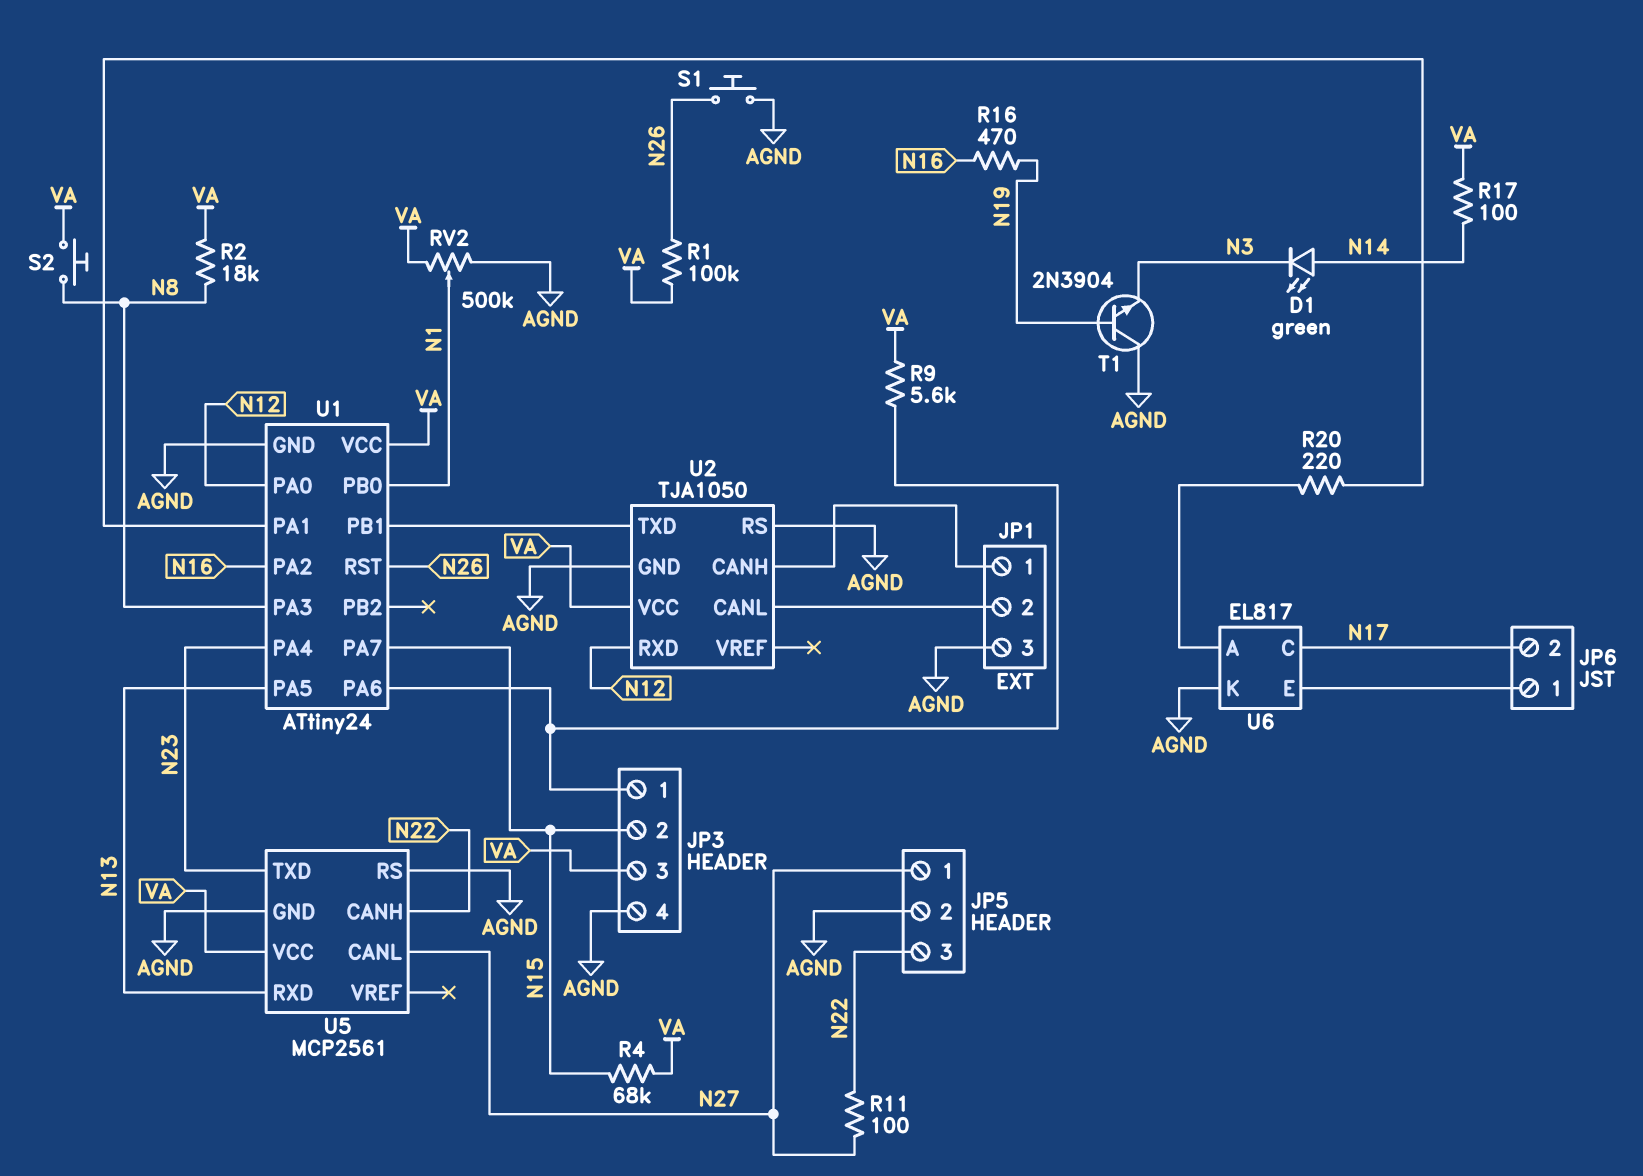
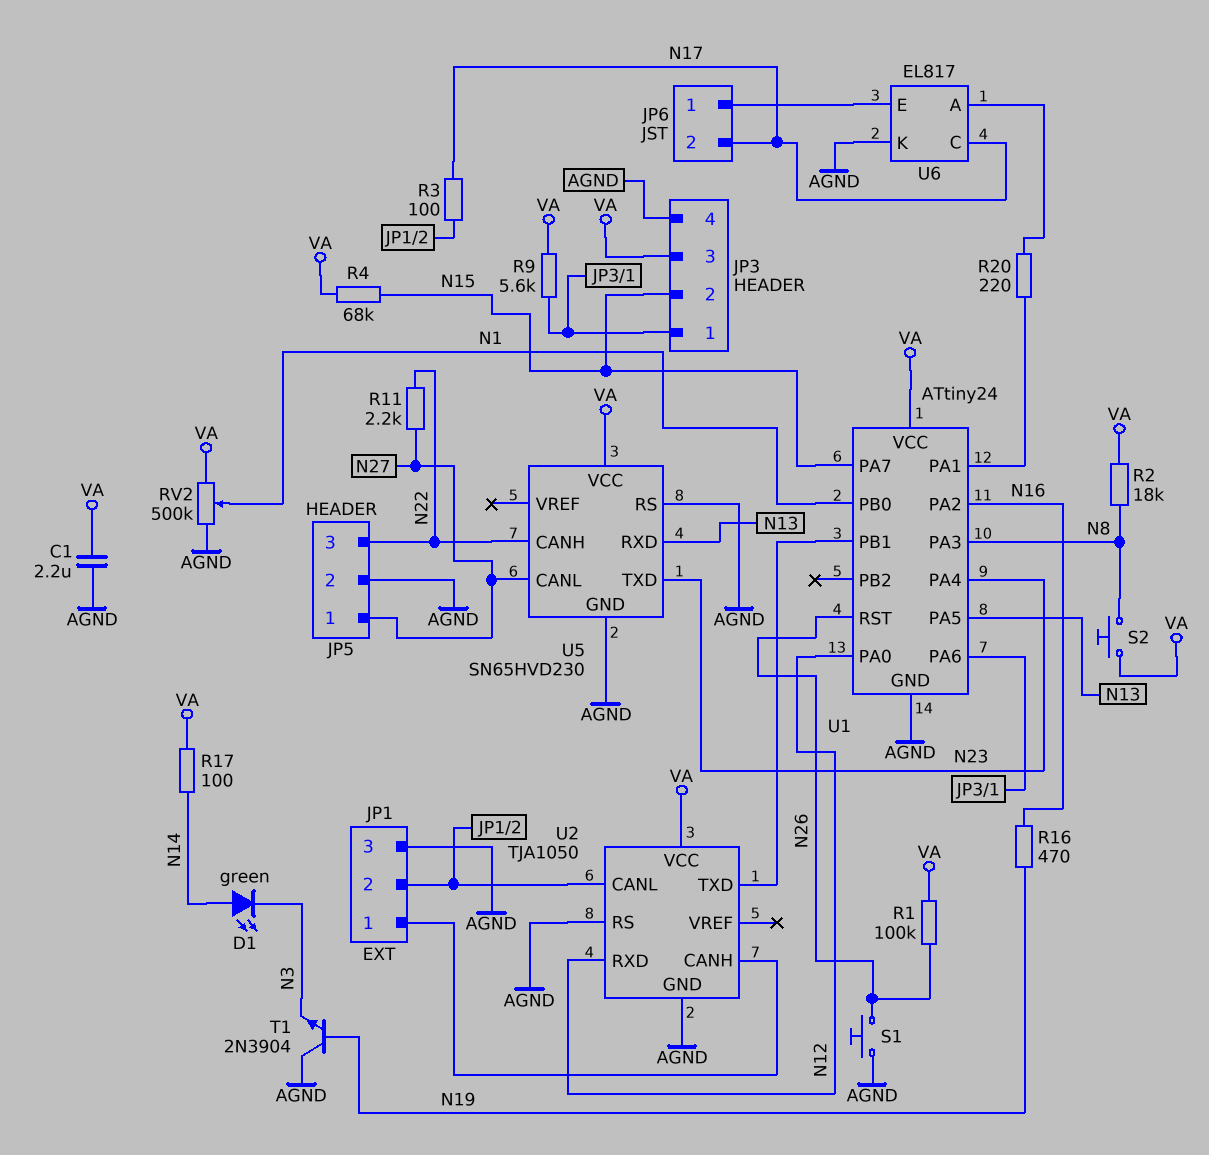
C1: none -> 2.2uF (AGND, VA)
R3: none -> 100 (JP1/2, N17)
R11: 100 (N22, N27) -> 2.2k (N22, N27)
U5: MCP2561 -> SN65HVD230

